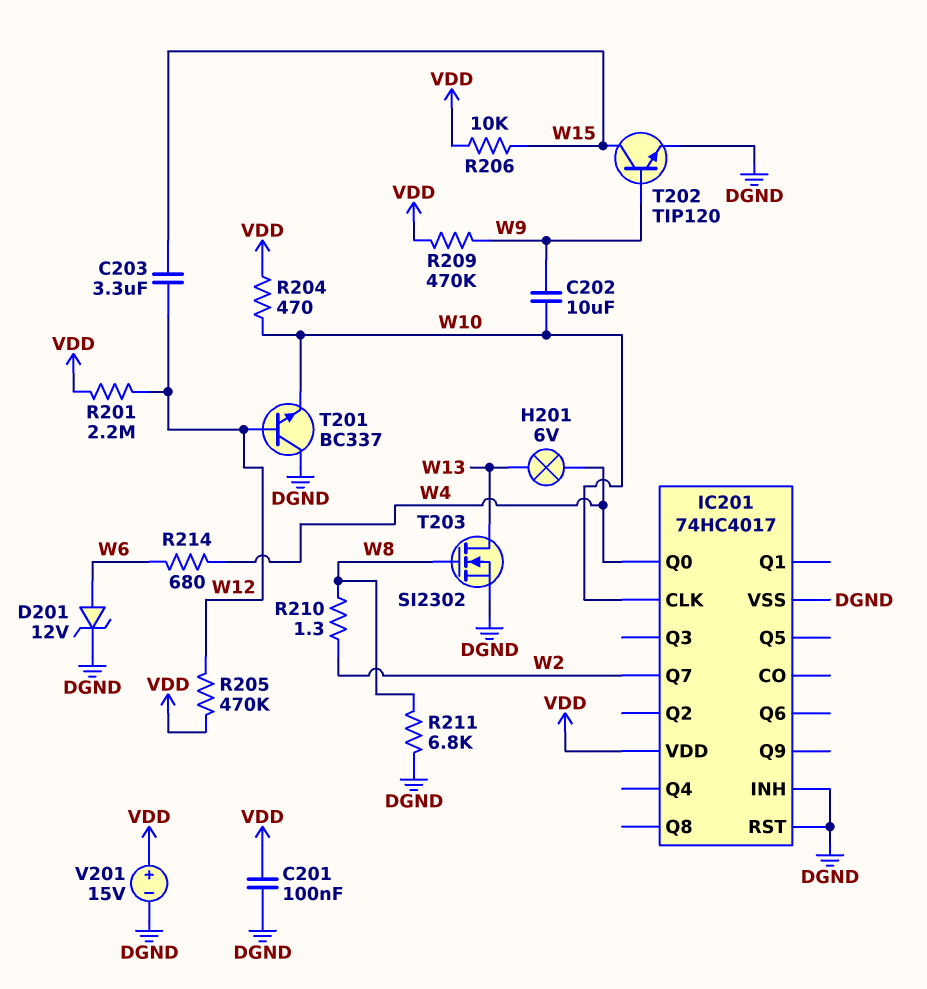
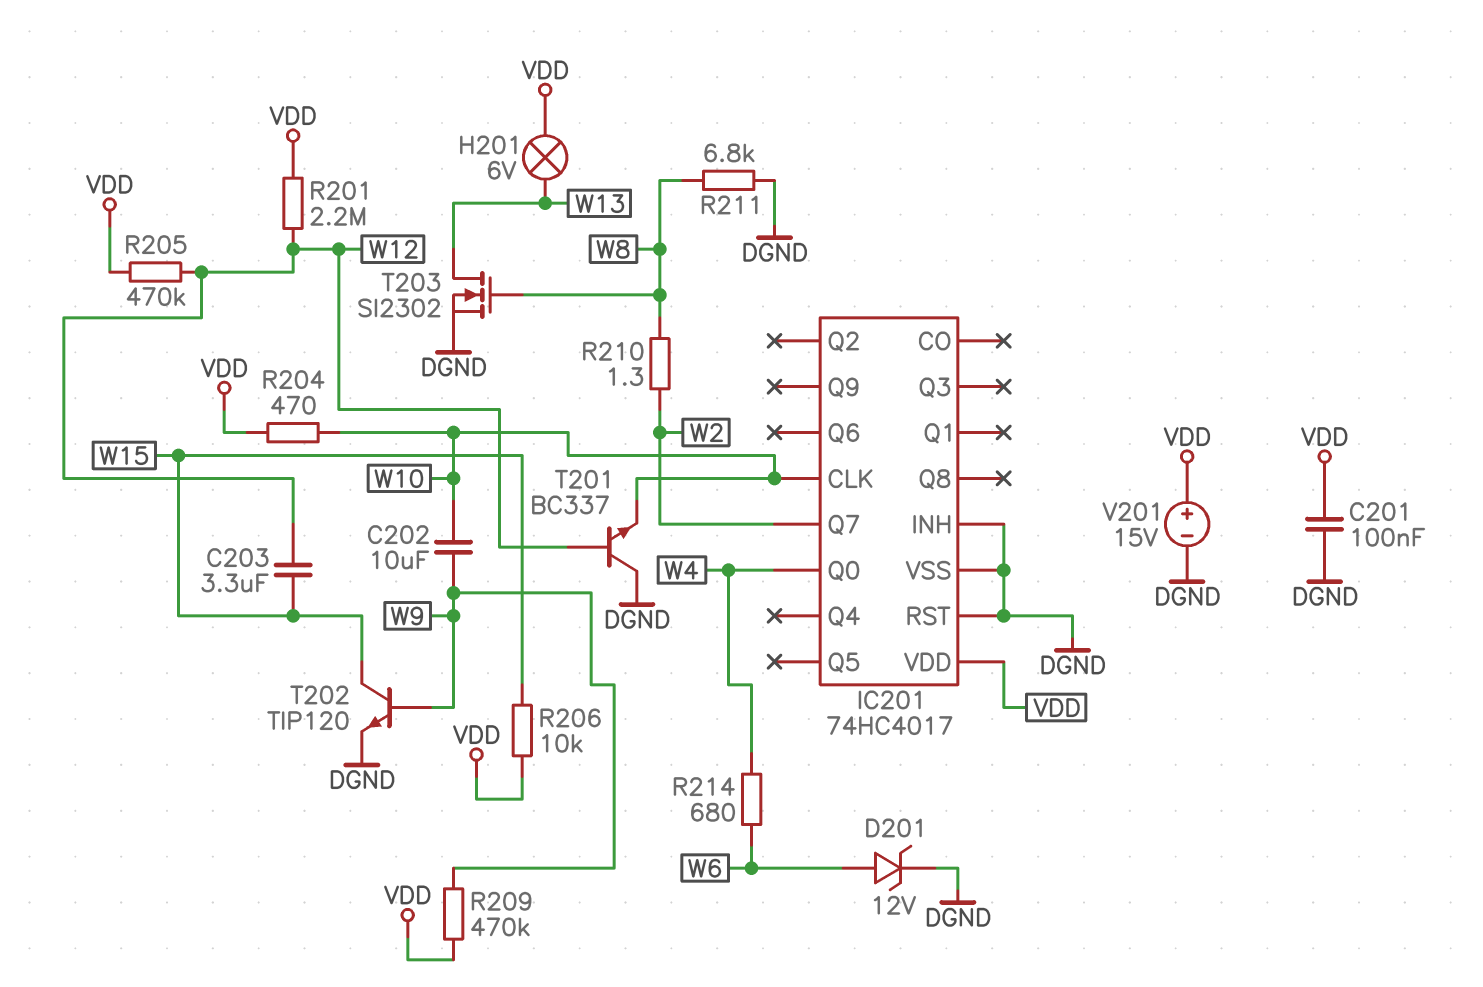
H201: lamp 6V (W4, W13) -> lamp 6V (VDD, W13)

